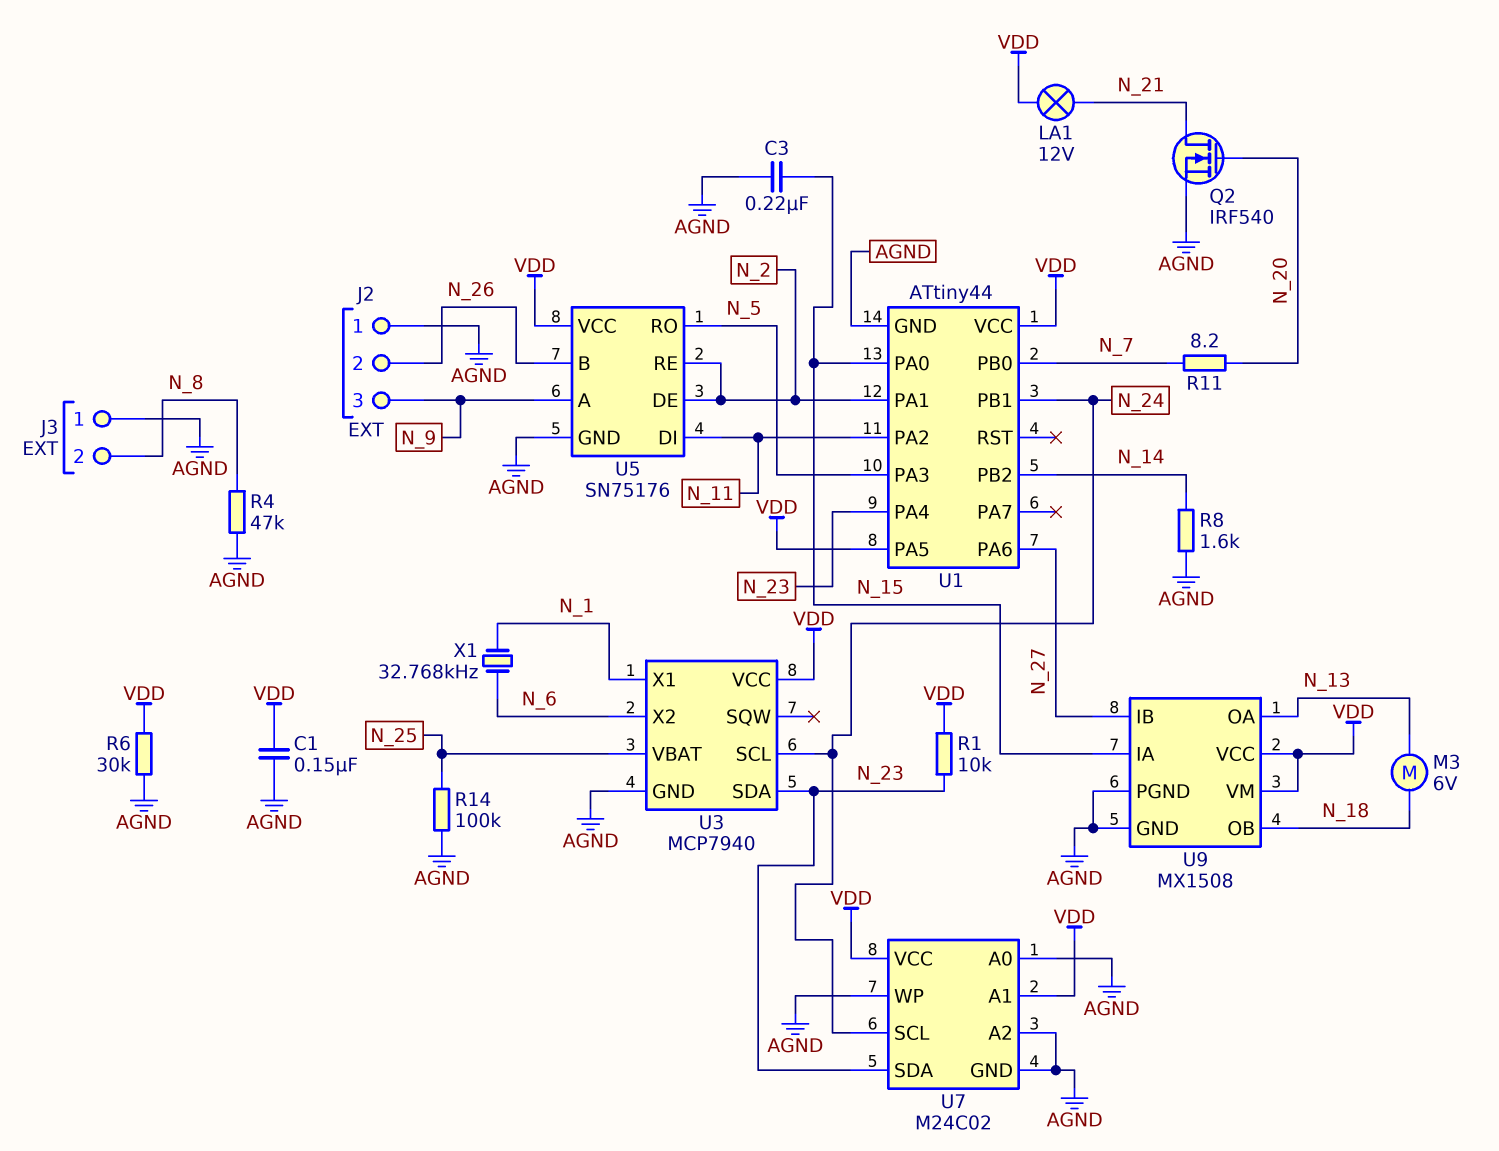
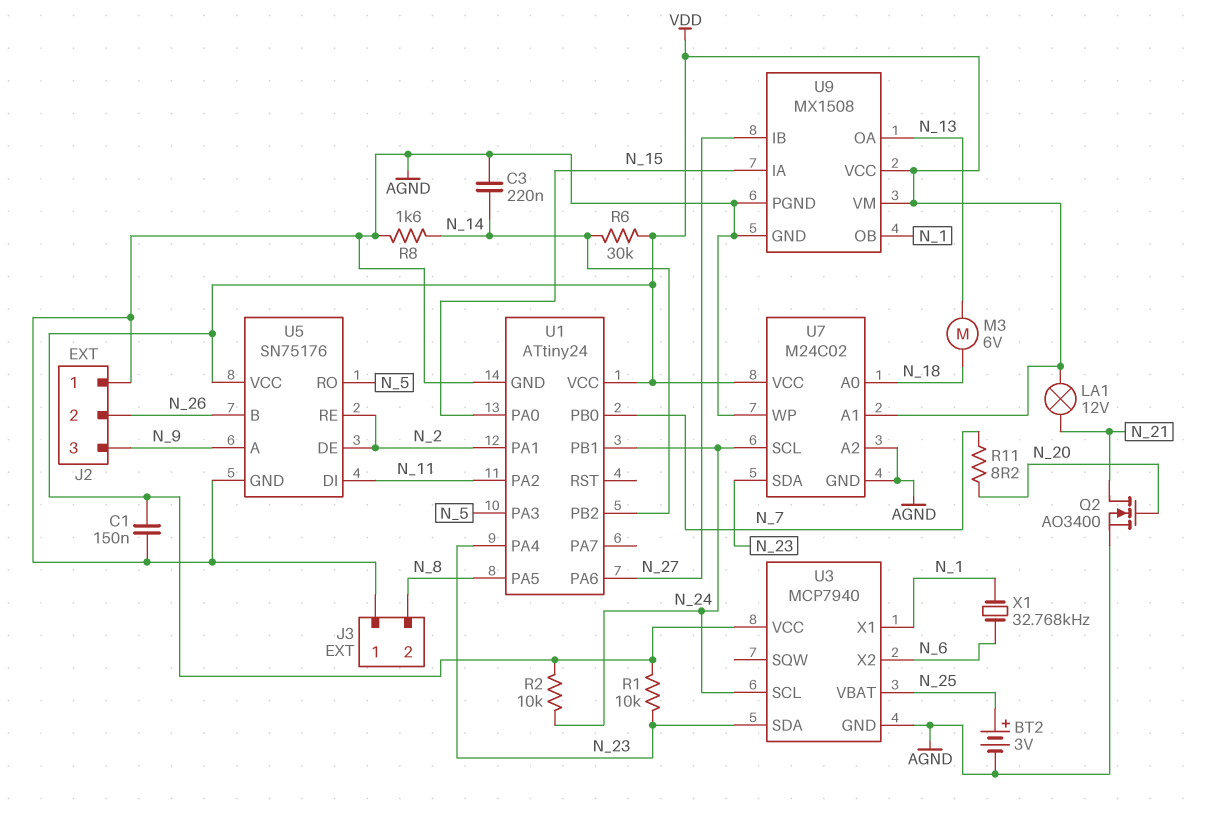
BT2: none -> 3V (plus N_25, minus AGND)
C3: 220nF (AGND, N_15) -> 220nF (AGND, N_14)
Q2: NMOS IRF540 (G N_20, D N_21, S AGND) -> NMOS AO3400 (G N_20, D N_21, S AGND)
R2: none -> 10k (N_24, VDD)
R4: 47k (AGND, N_8) -> none
R6: 30k (AGND, VDD) -> 30k (N_14, VDD)
R14: 100k (AGND, N_25) -> none
U1: ATtiny44 -> ATtiny24
U1 pin PA5: VDD -> N_8
U7 pin A0: AGND -> N_18
U9 pin OB: N_18 -> N_1

